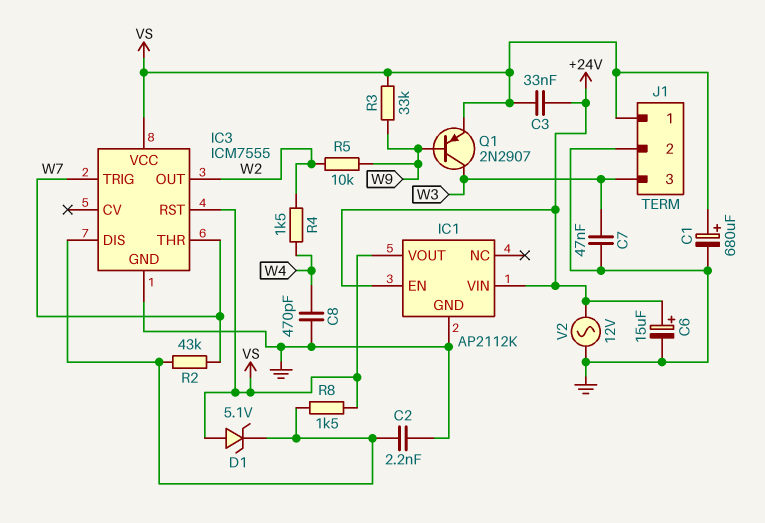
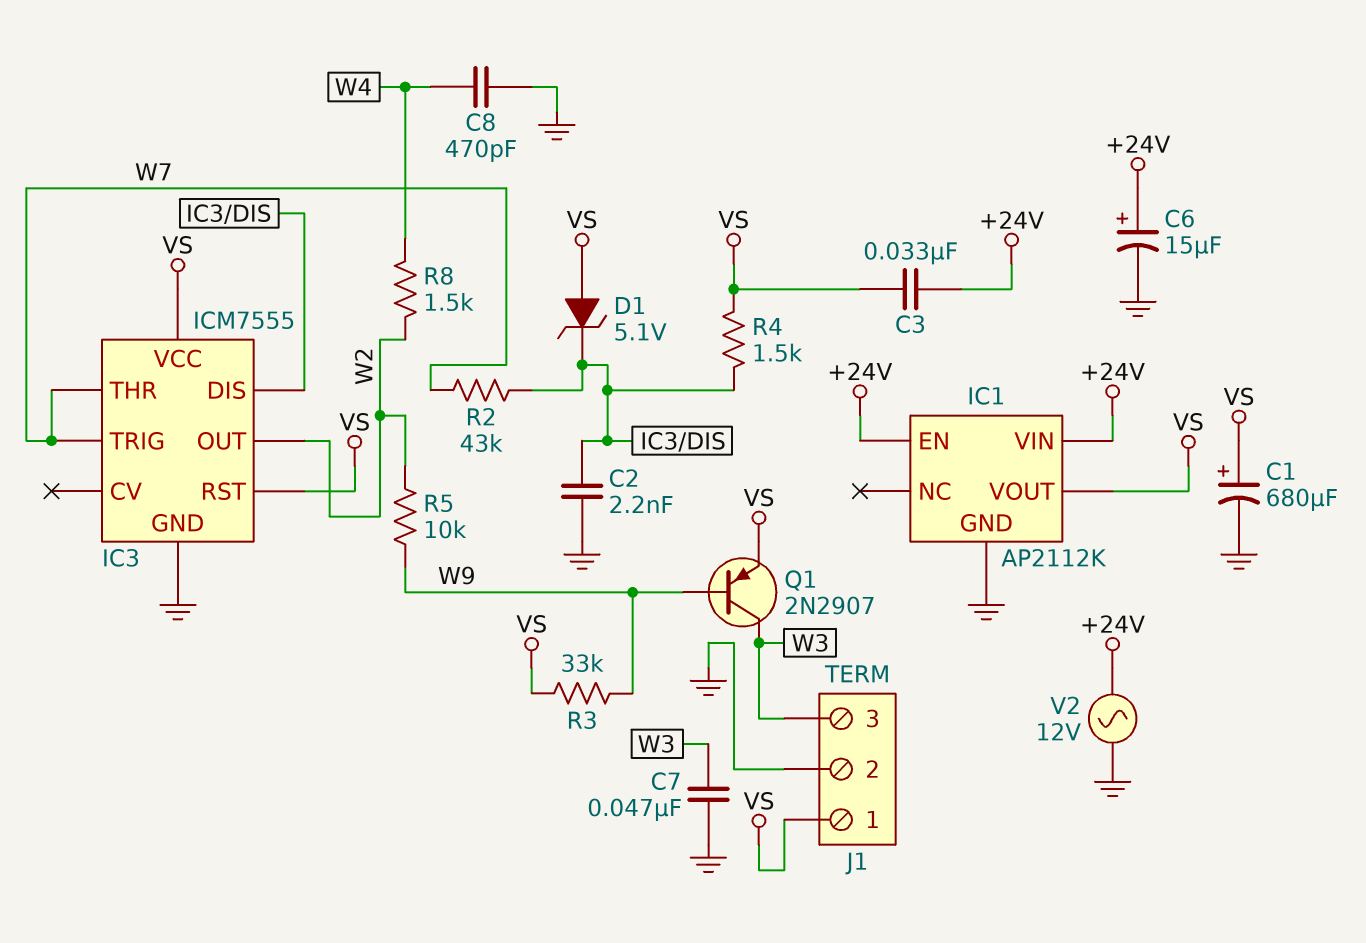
R4: 1.5k (W2, W4) -> 1.5k (IC3/DIS, VS)
R8: 1.5k (IC3/DIS, VS) -> 1.5k (W2, W4)

